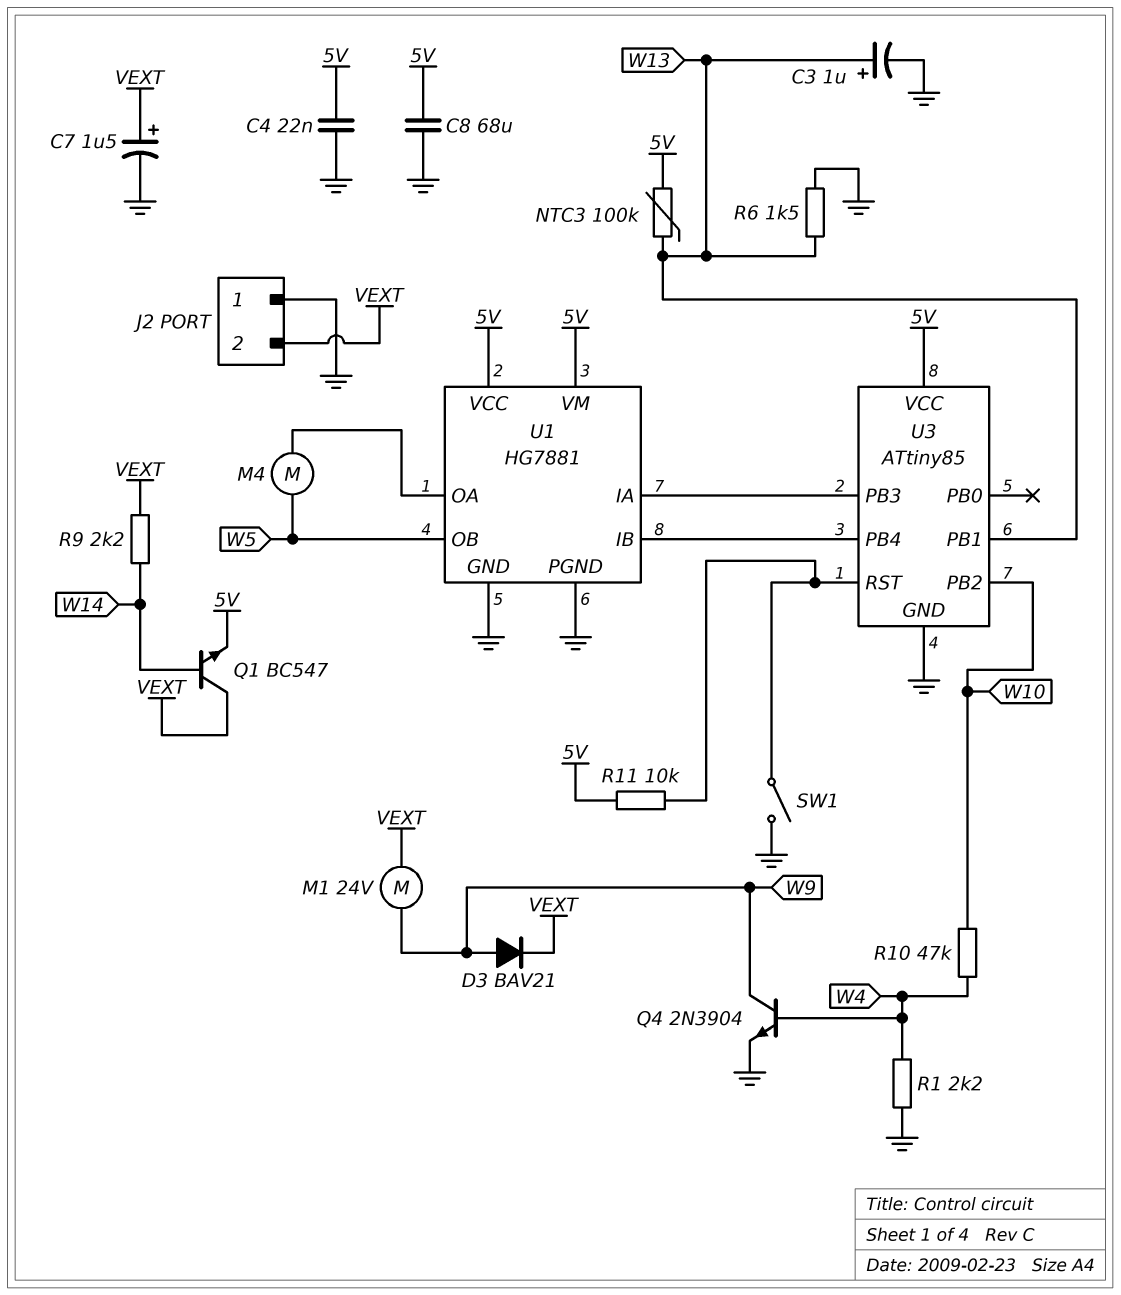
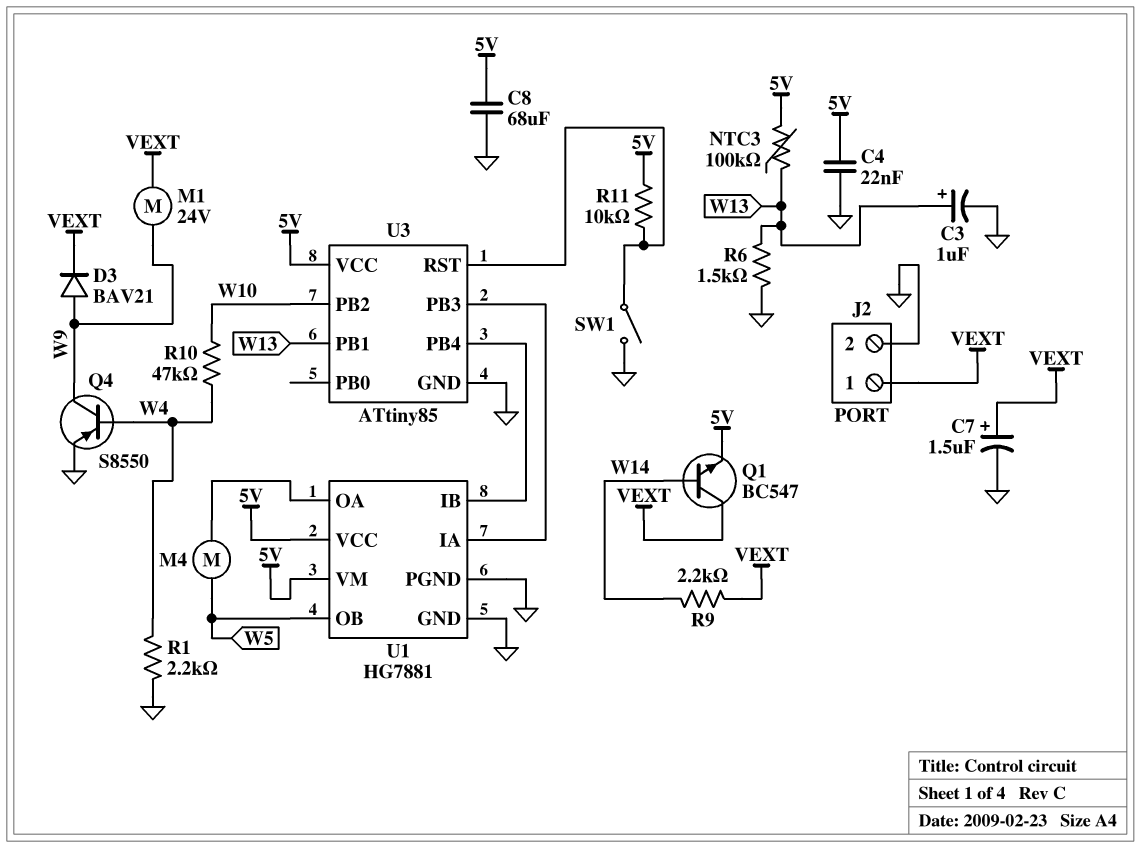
J2 pin 1: GND -> VEXT
J2 pin 2: VEXT -> GND
Q4: NPN 2N3904 (B W4, C W9, E GND) -> PNP S8550 (B W4, C W9, E GND)

